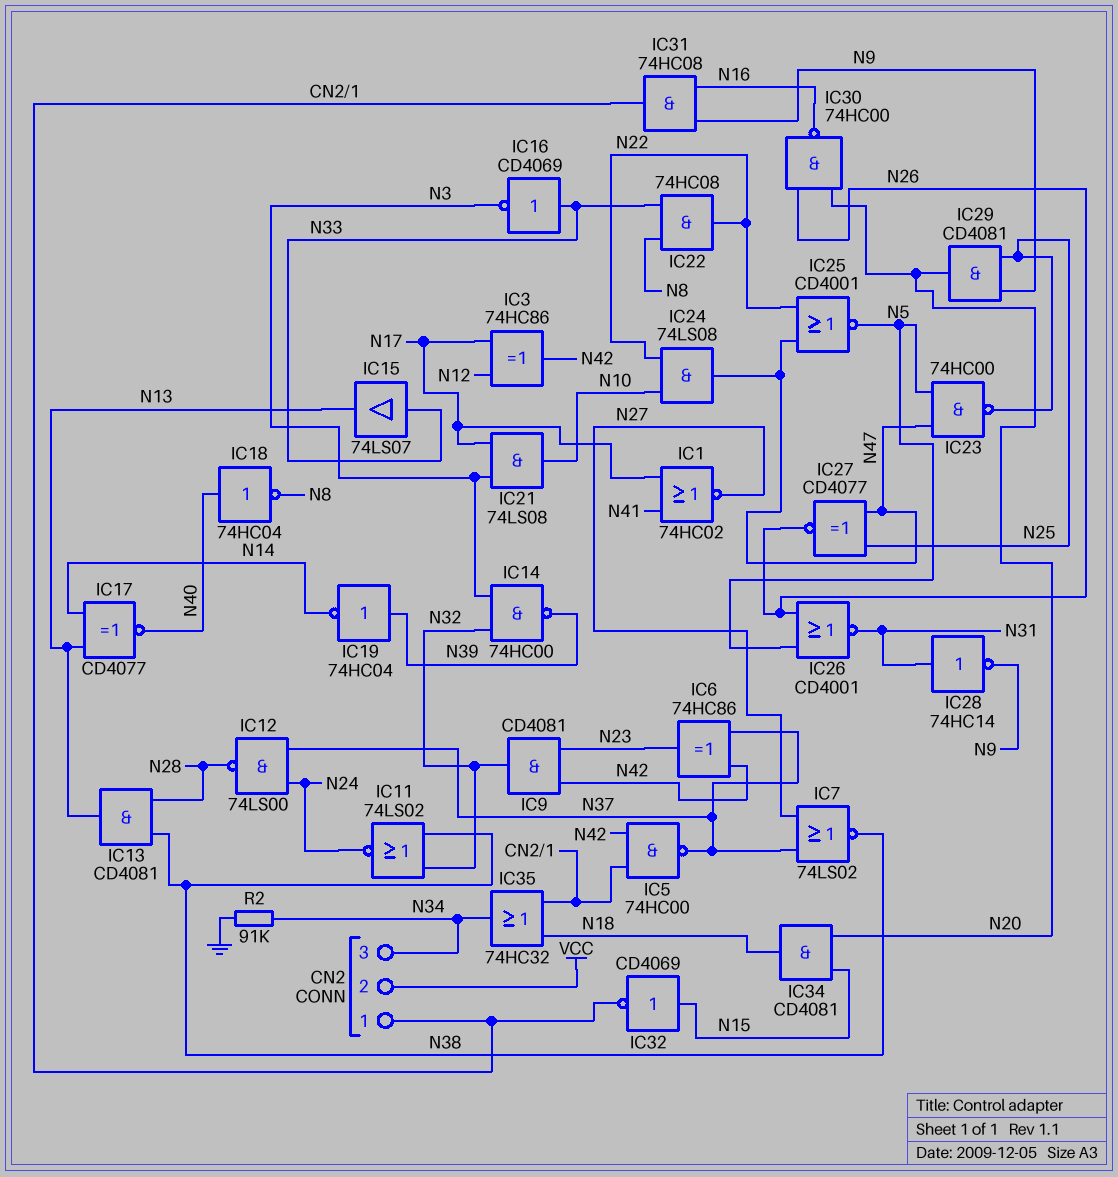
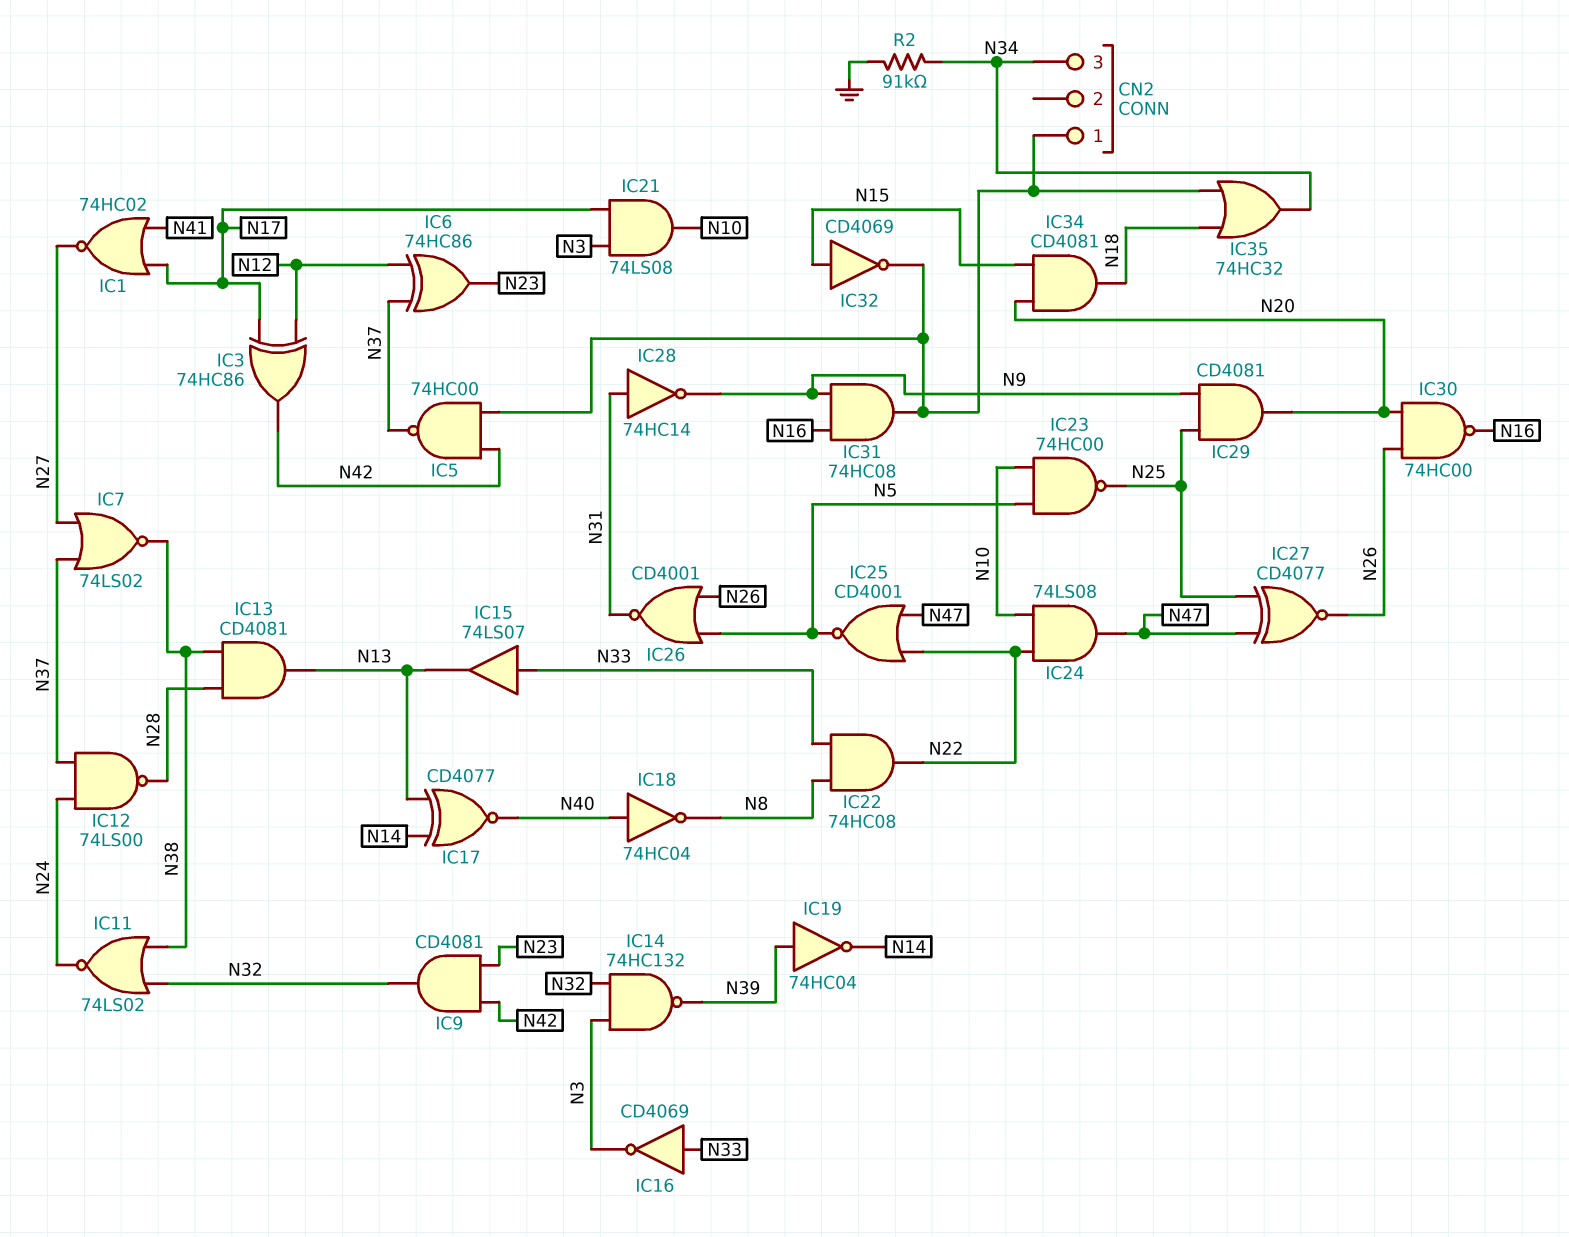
CN2 pin 2: VCC -> none
IC6: XOR 74HC86 (in N37, in N42, out N23) -> XOR 74HC86 (in N12, in N37, out N23)
IC14: NAND 74HC00 (in N3, in N32, out N39) -> NAND 74HC132 (in N3, in N32, out N39)
IC23: NAND 74HC00 (in N5, in N47, out N25) -> NAND 74HC00 (in N5, in N10, out N25)

